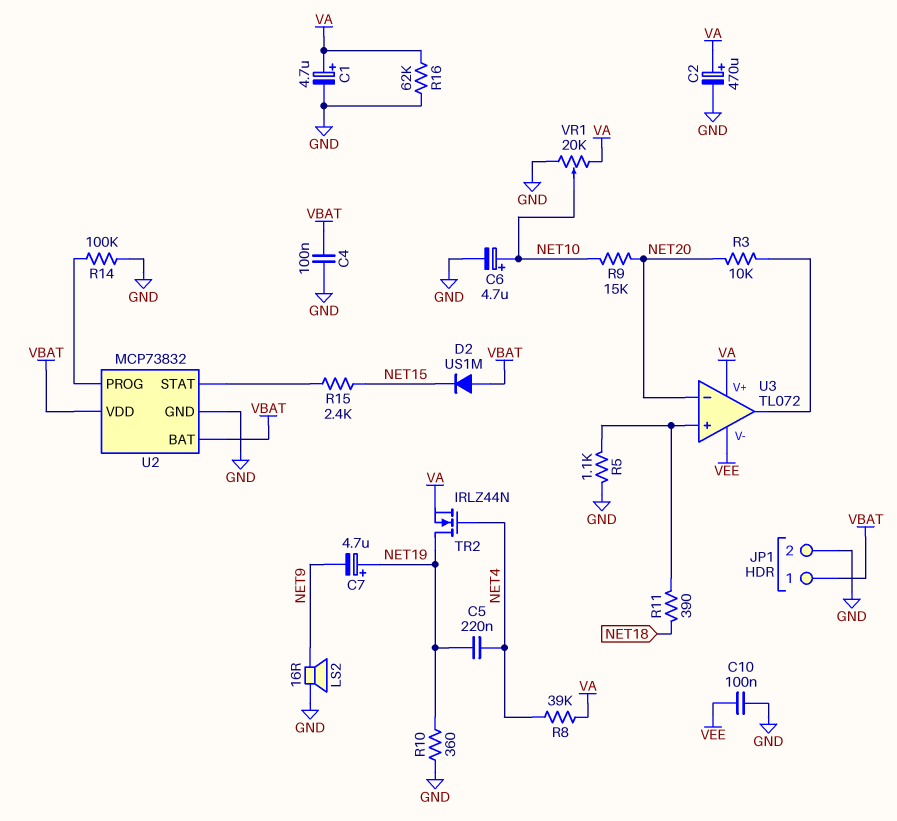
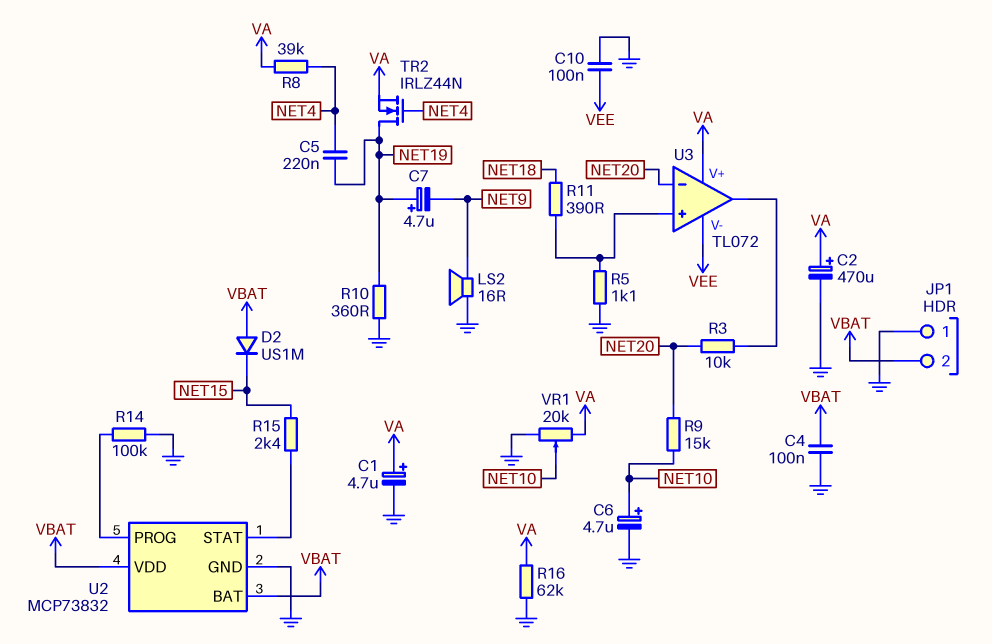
JP1 pin 1: VBAT -> GND
JP1 pin 2: GND -> VBAT

